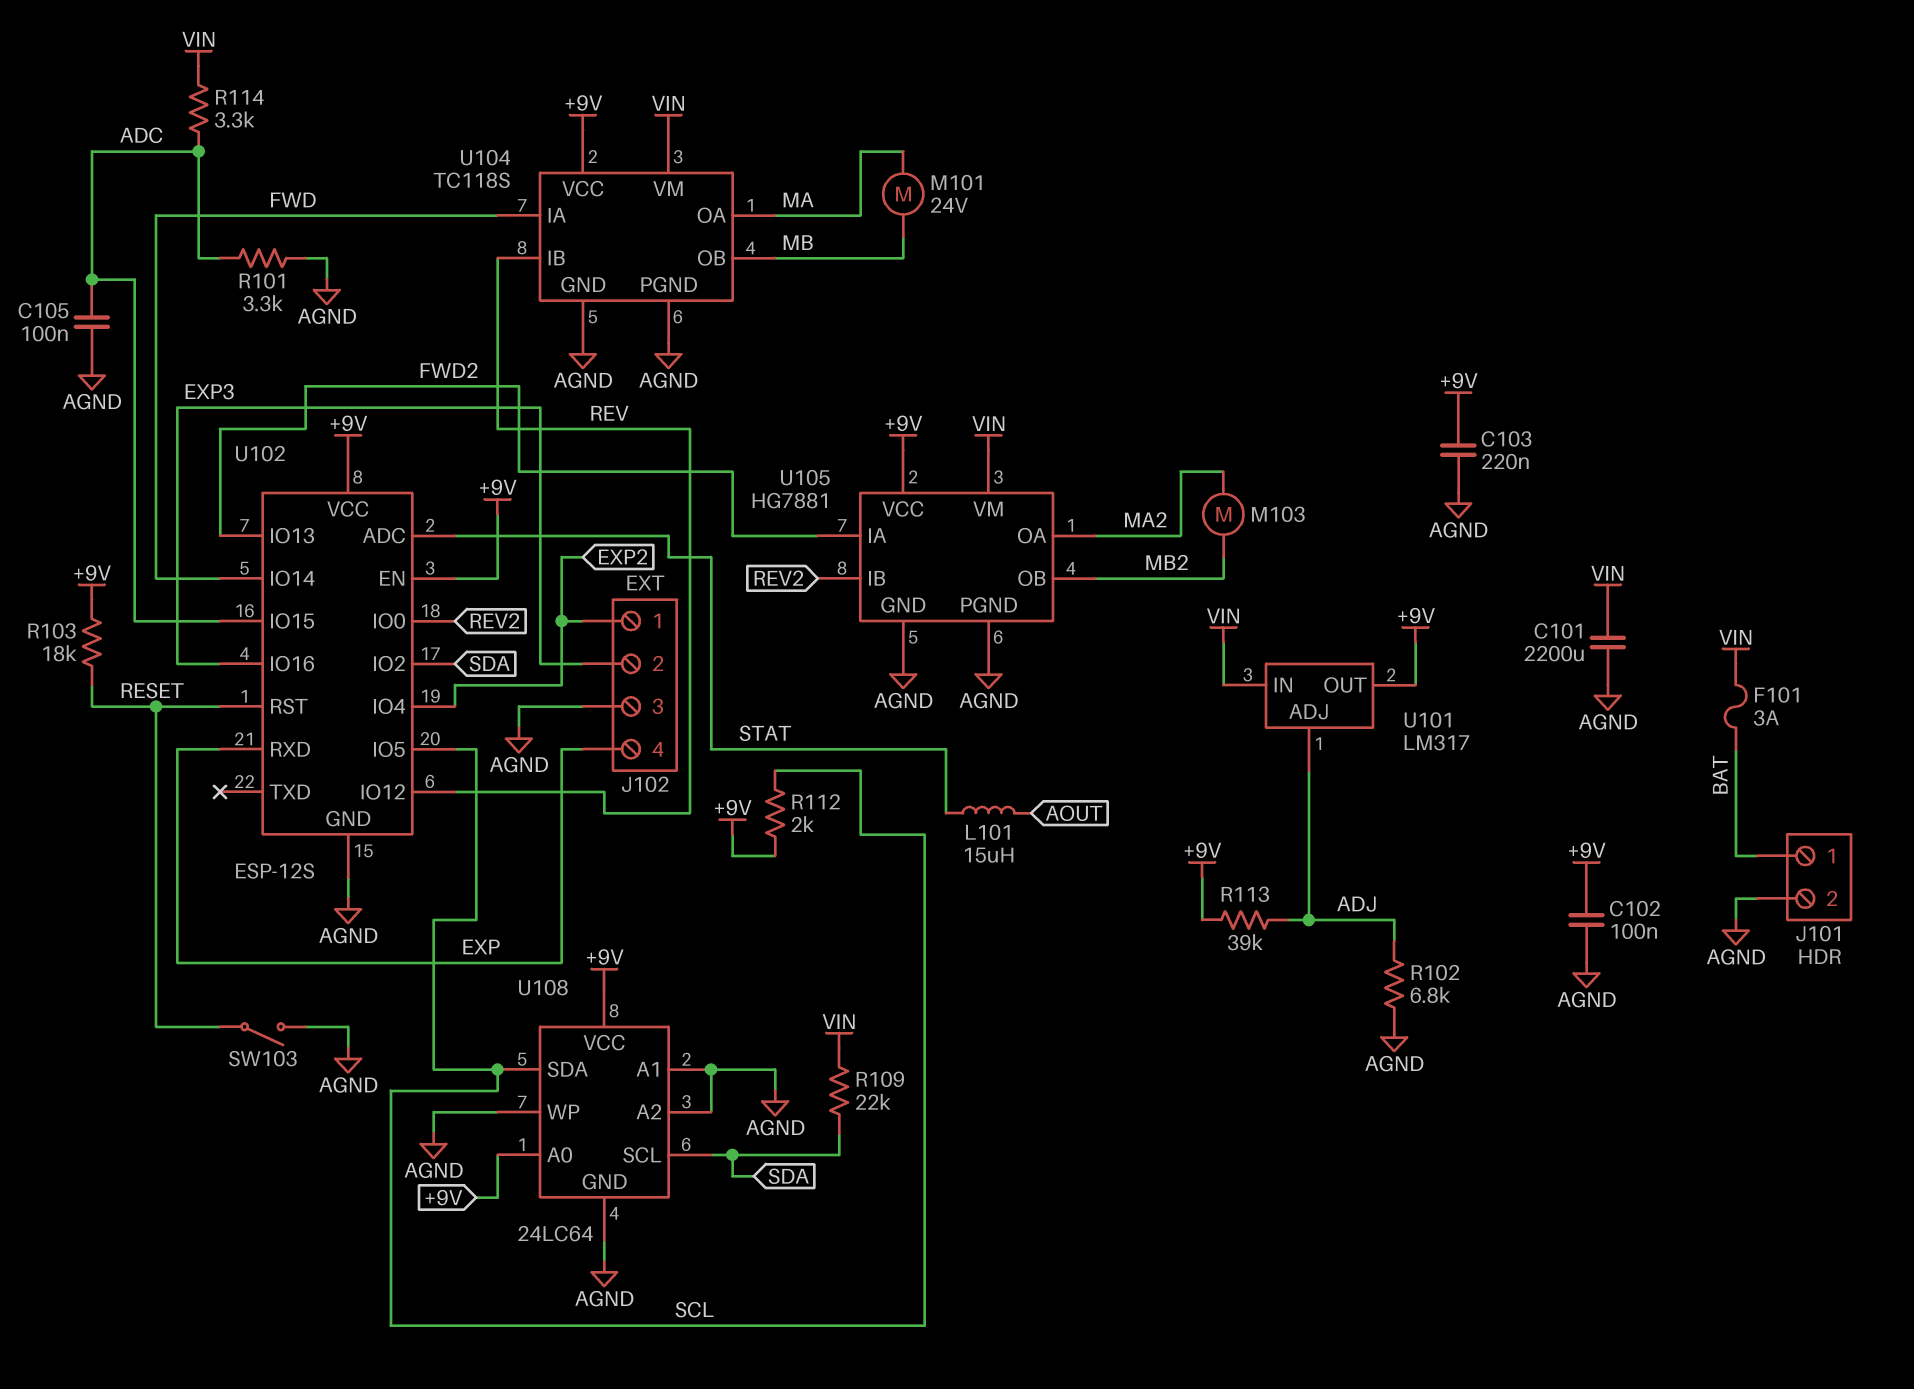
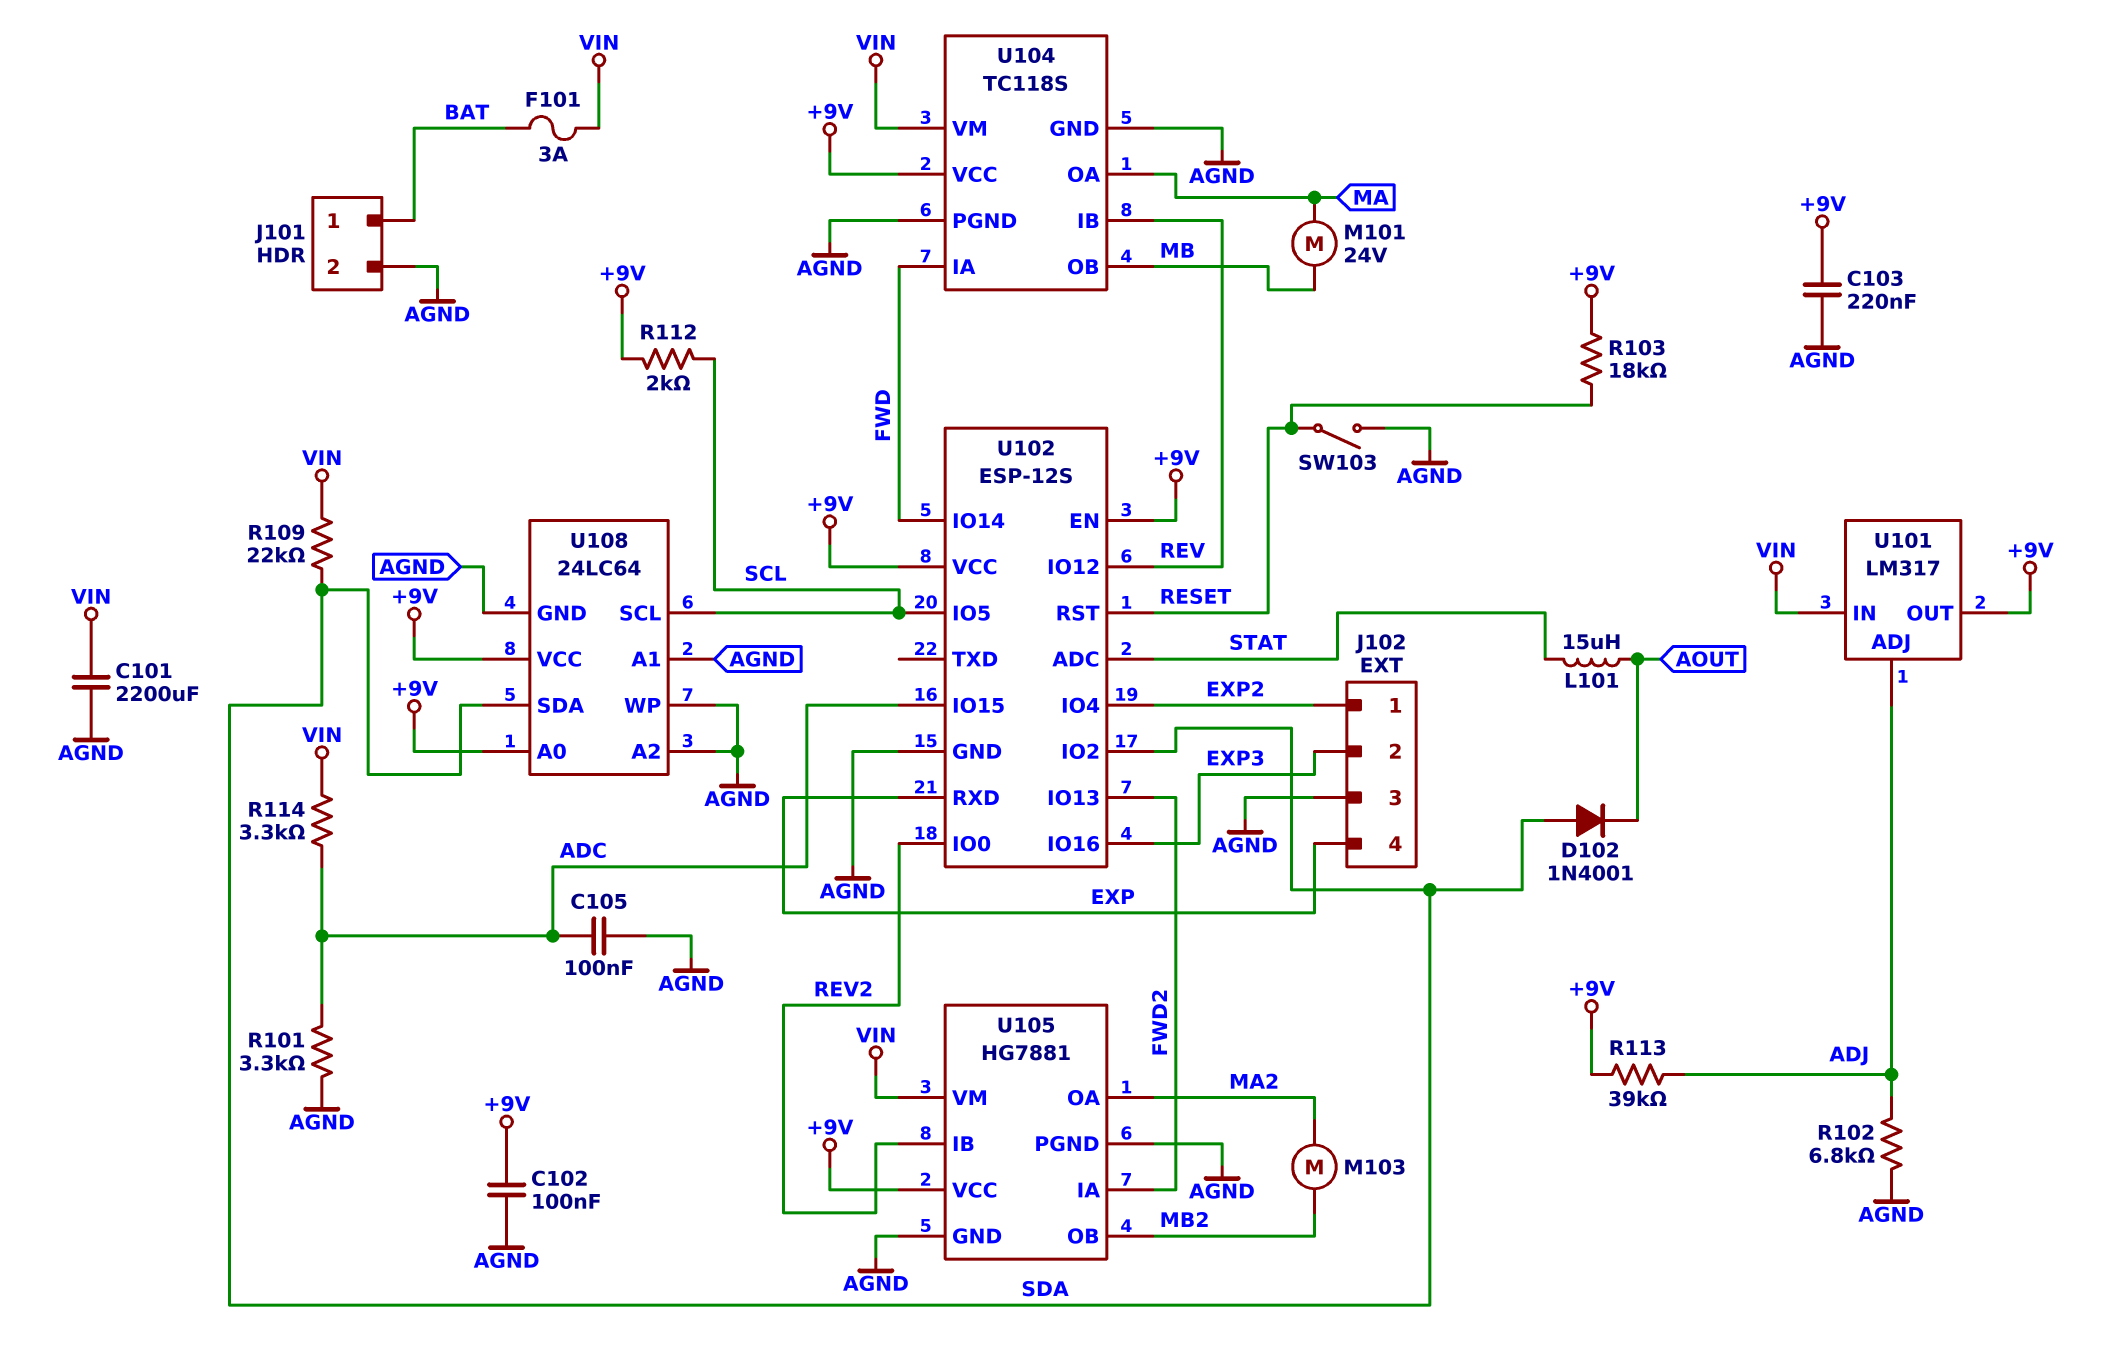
D102: none -> diode 1N4001 (A SDA, K AOUT)
U108 pin SCL: SDA -> SCL
U108 pin SDA: SCL -> SDA

